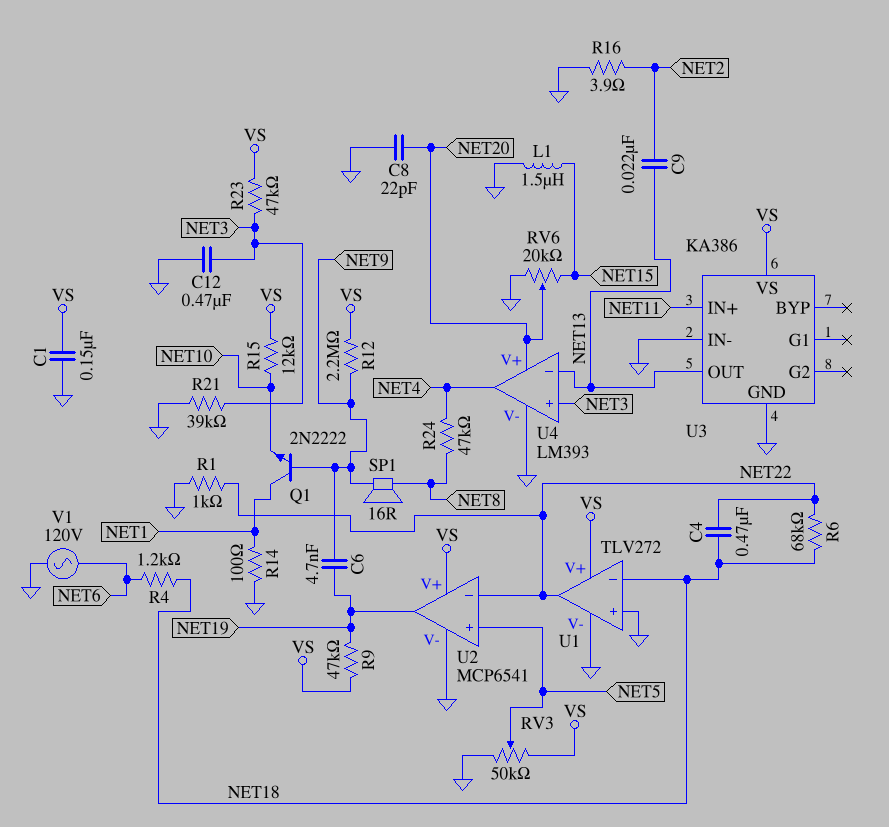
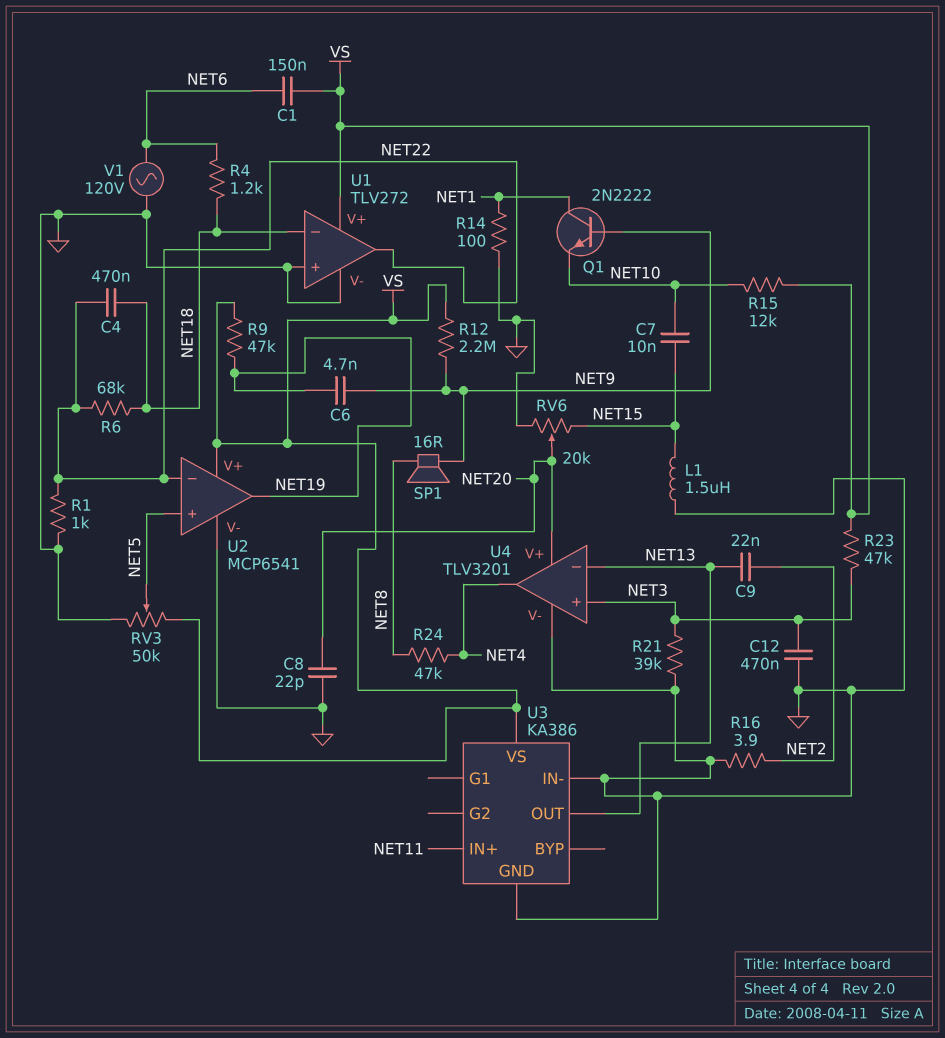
C1: 150nF (GND, VS) -> 150nF (NET6, VS)
C7: none -> 10nF (NET10, NET15)
U4: LM393 -> TLV3201

